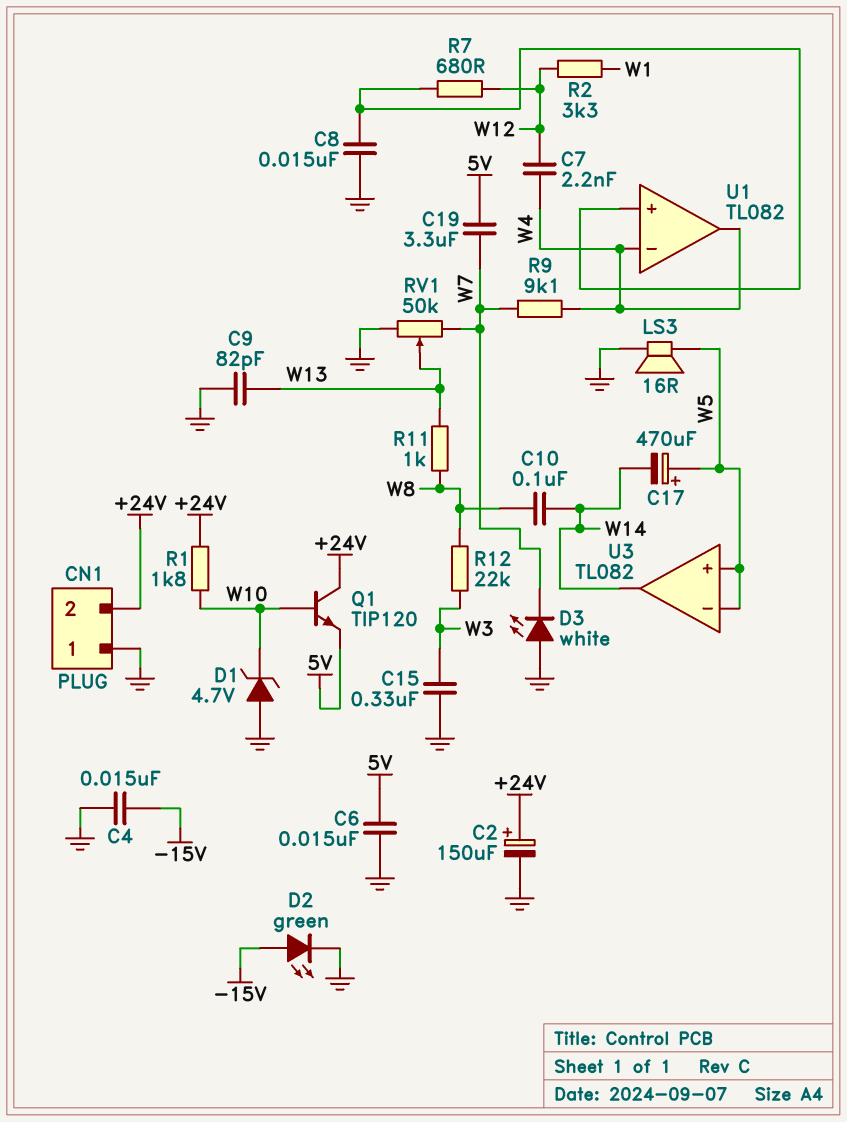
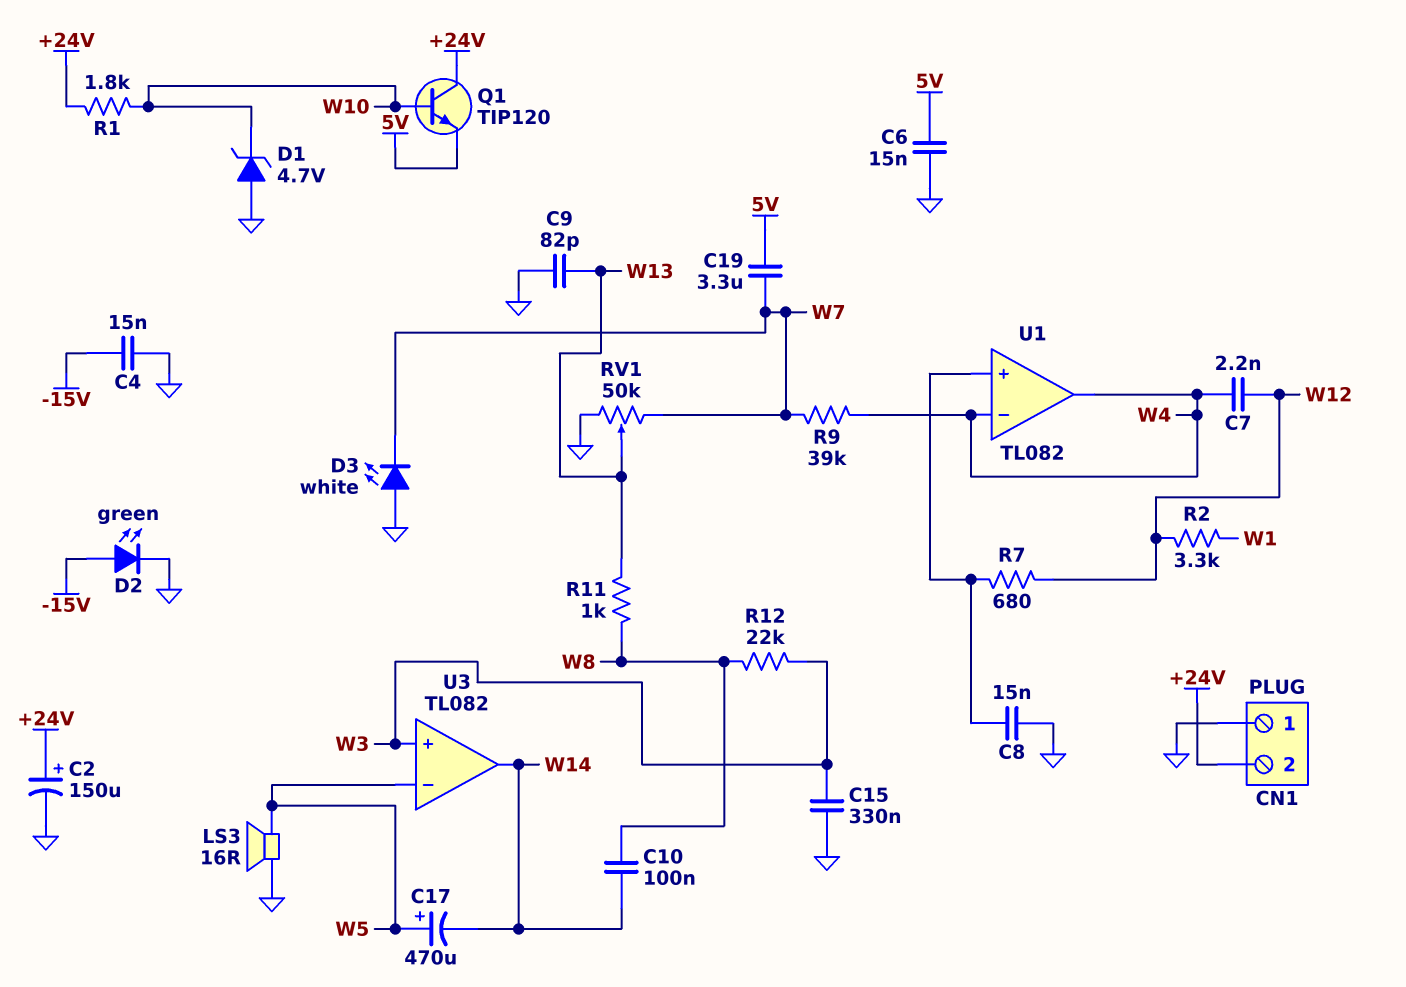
R9: 9.1k (W4, W7) -> 39k (W4, W7)
U3 pin in+: W5 -> W3

